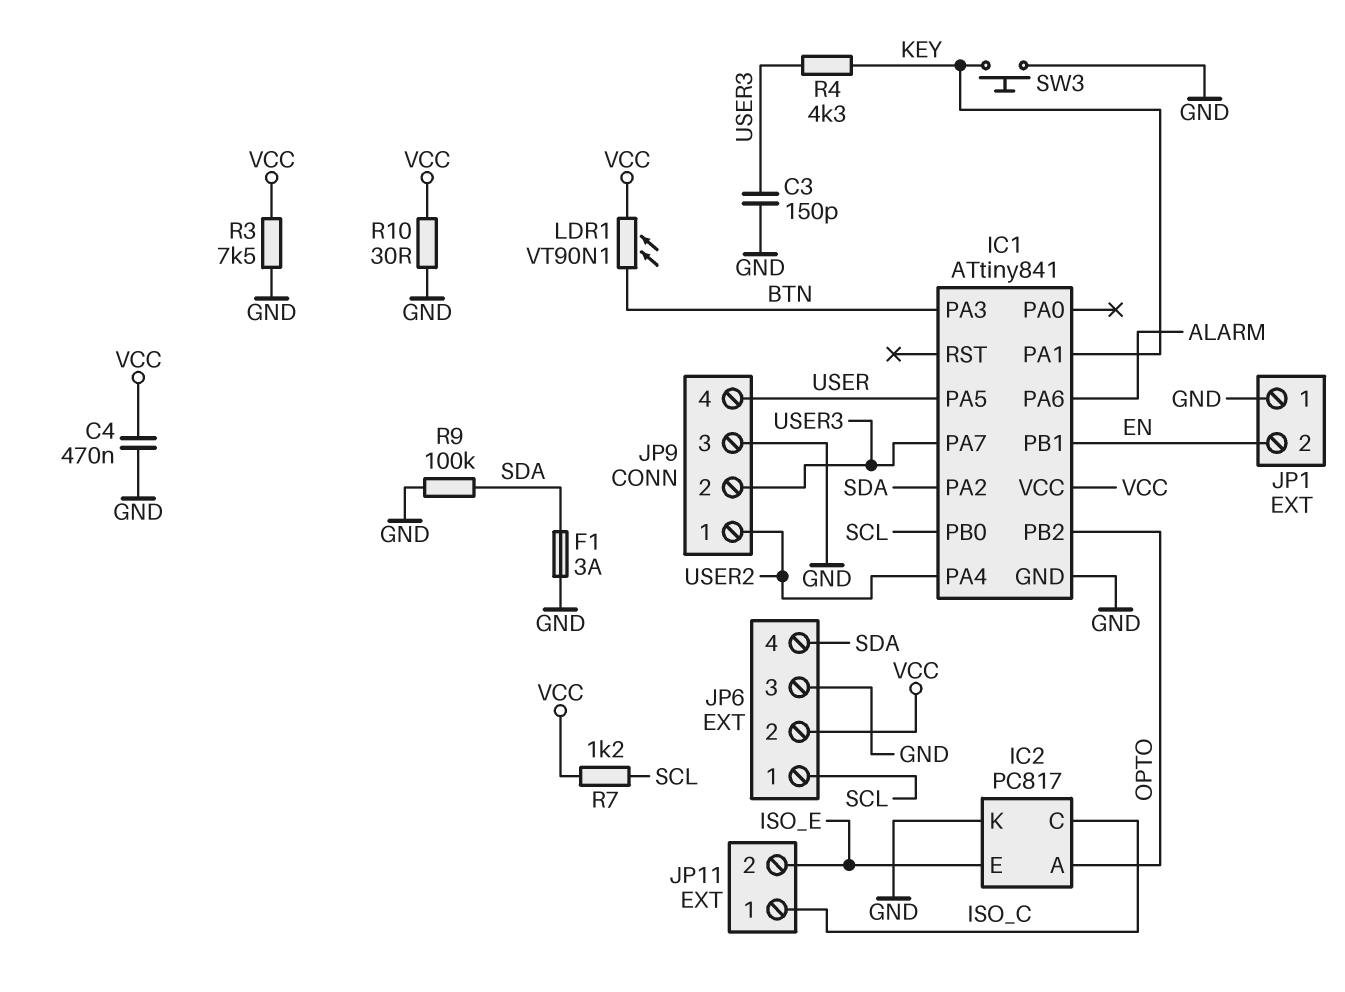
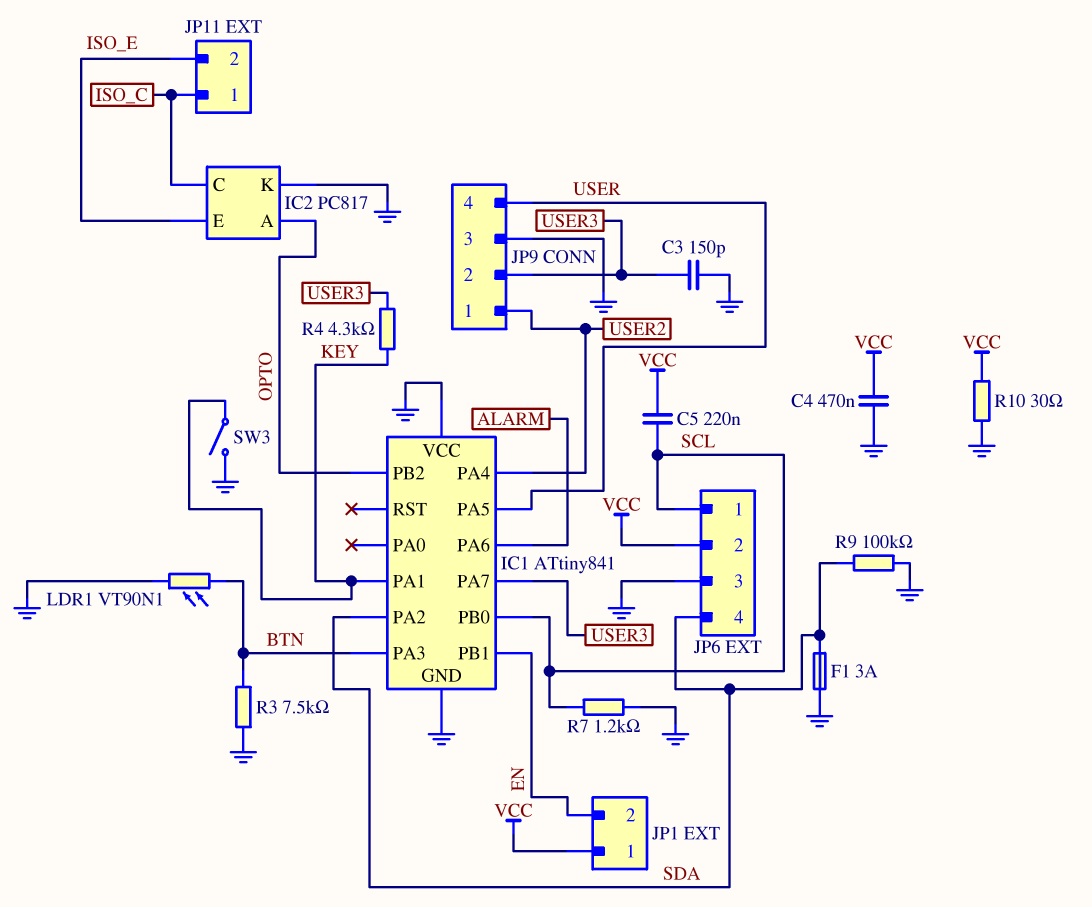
C5: none -> 220nF (SCL, VCC)
IC1 pin VCC: VCC -> GND
JP1 pin 1: GND -> VCC
LDR1: VT90N1 (BTN, VCC) -> VT90N1 (BTN, GND)
R3: 7.5k (GND, VCC) -> 7.5k (BTN, GND)
R7: 1.2k (SCL, VCC) -> 1.2k (GND, SCL)
SW3: button (GND, KEY) -> switch (GND, KEY)

